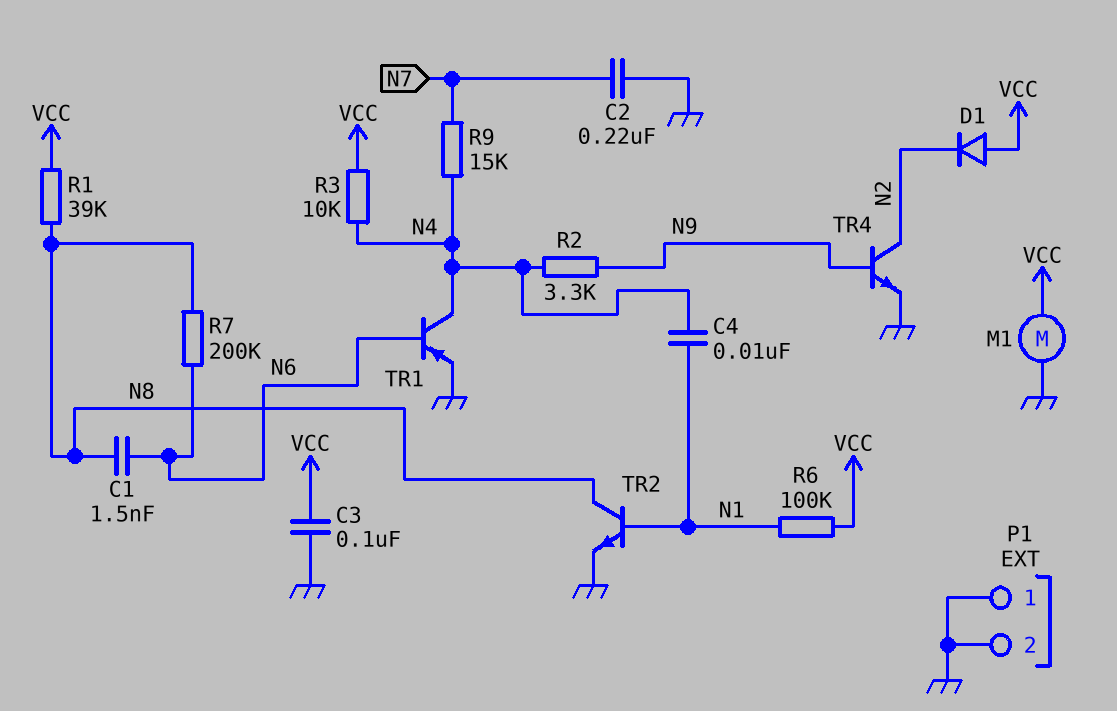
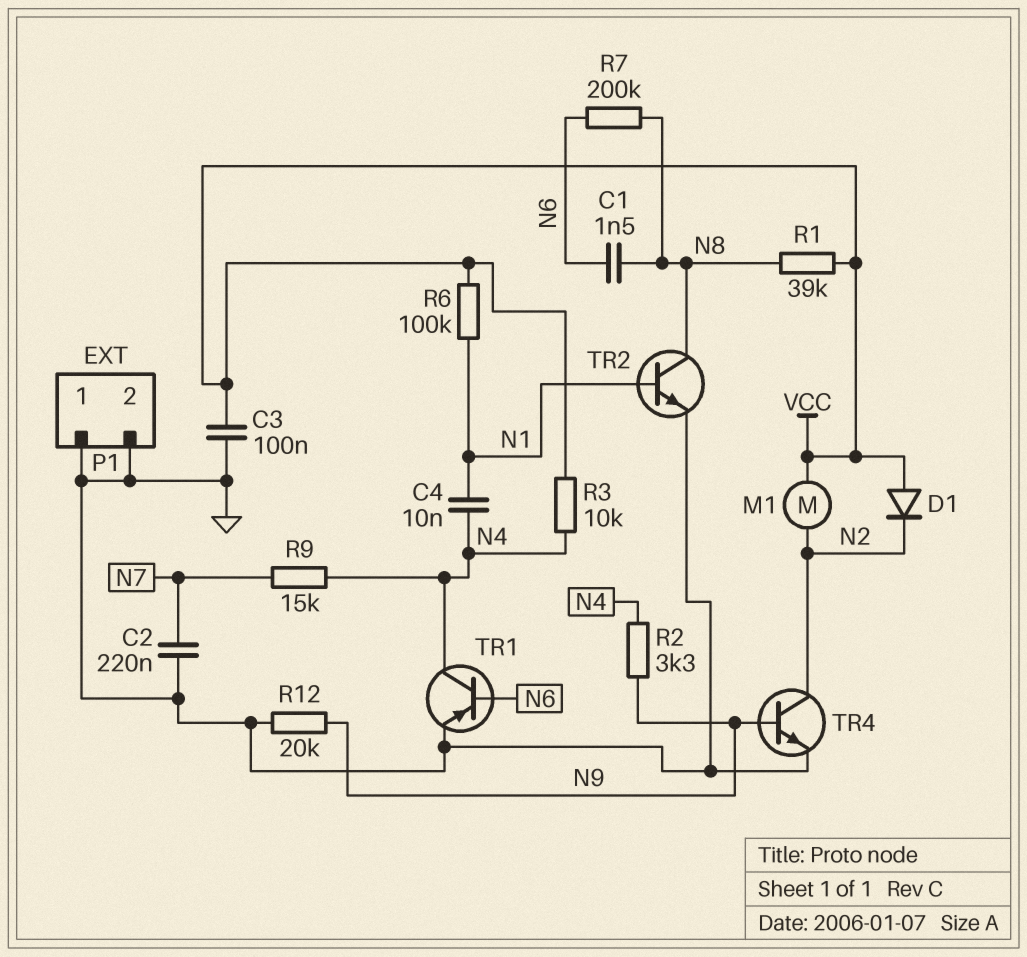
M1: motor (GND, VCC) -> motor (N2, VCC)
R12: none -> 20k (GND, N9)

